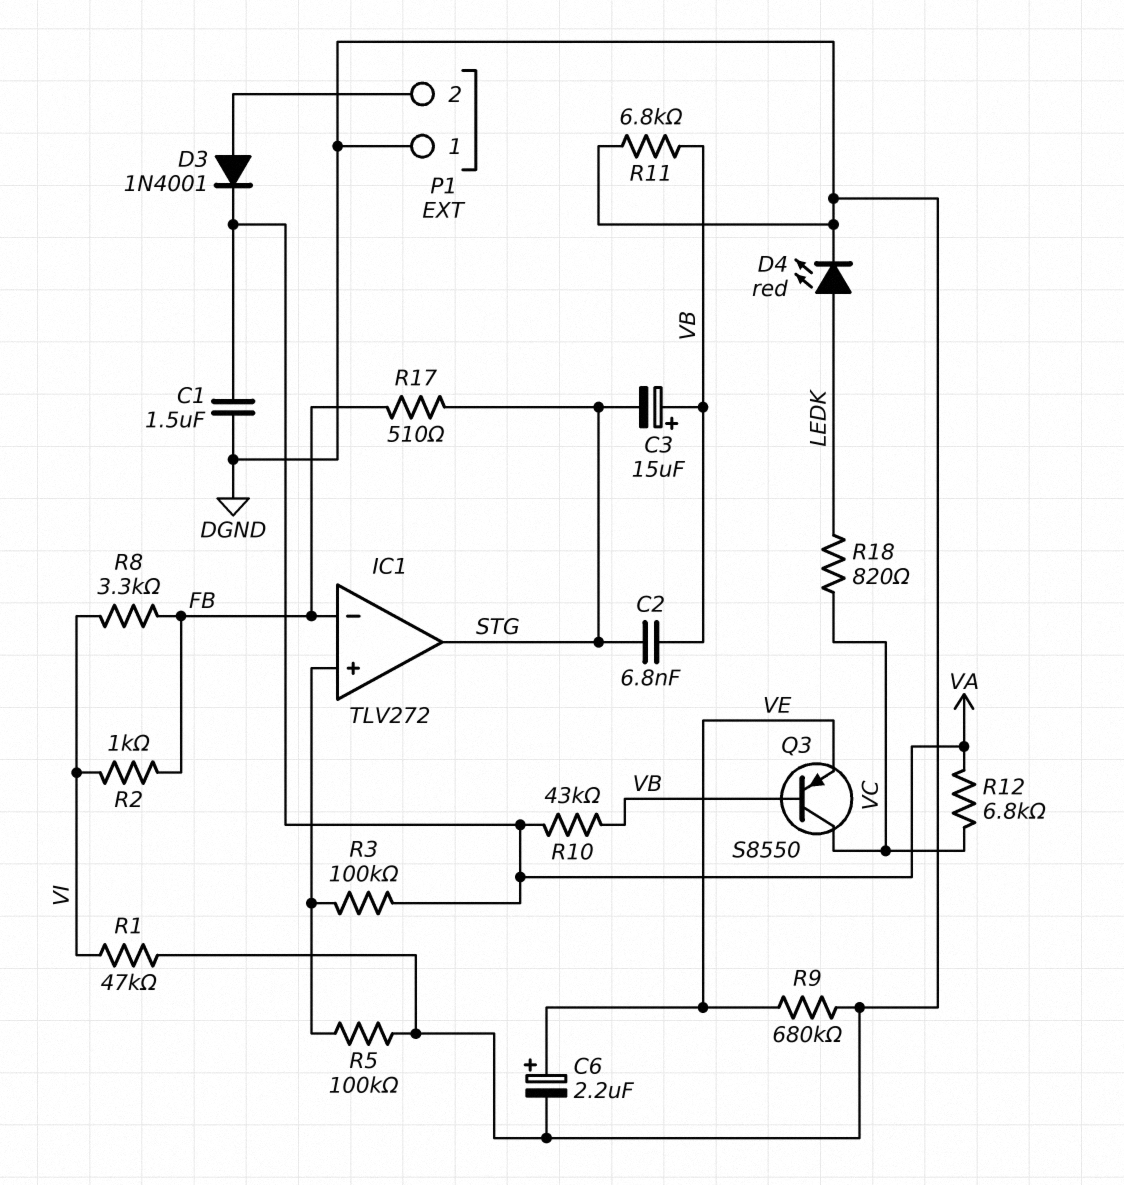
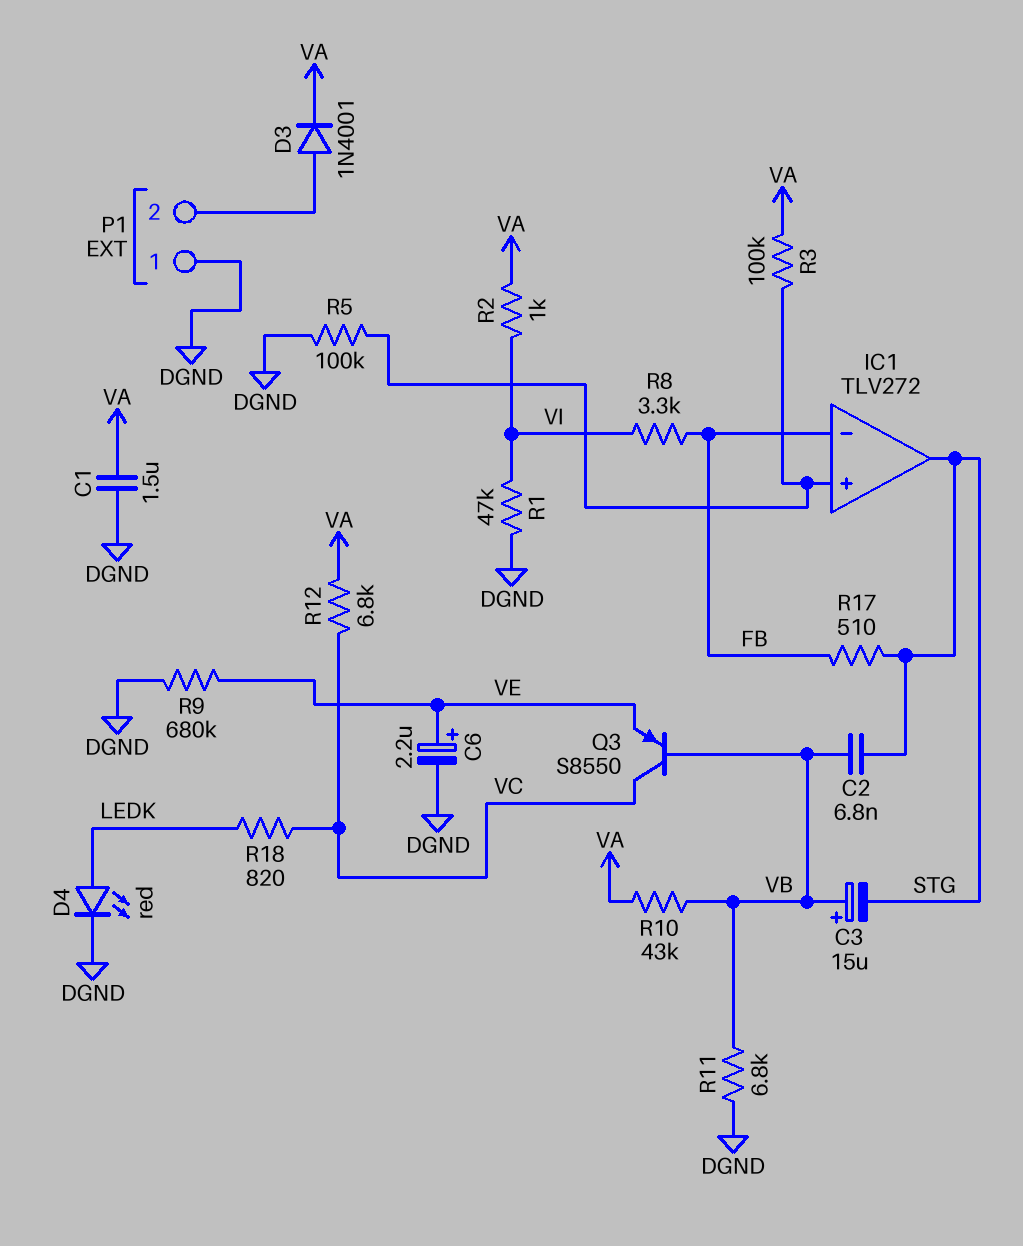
R2: 1k (FB, VI) -> 1k (VA, VI)

